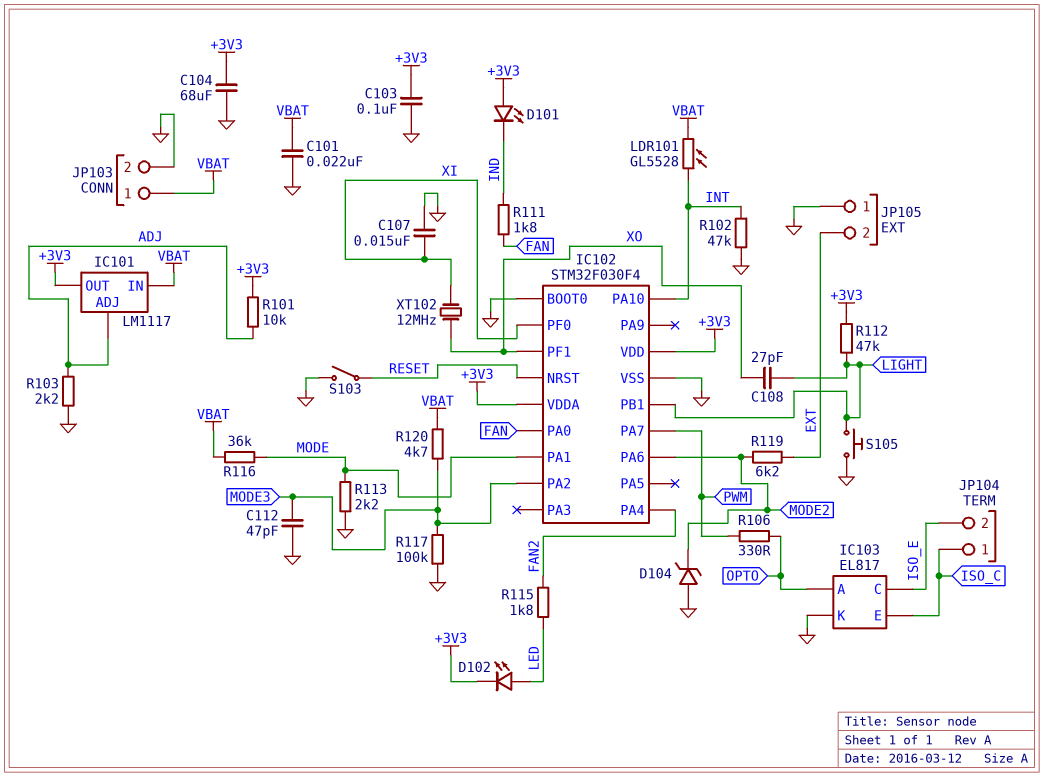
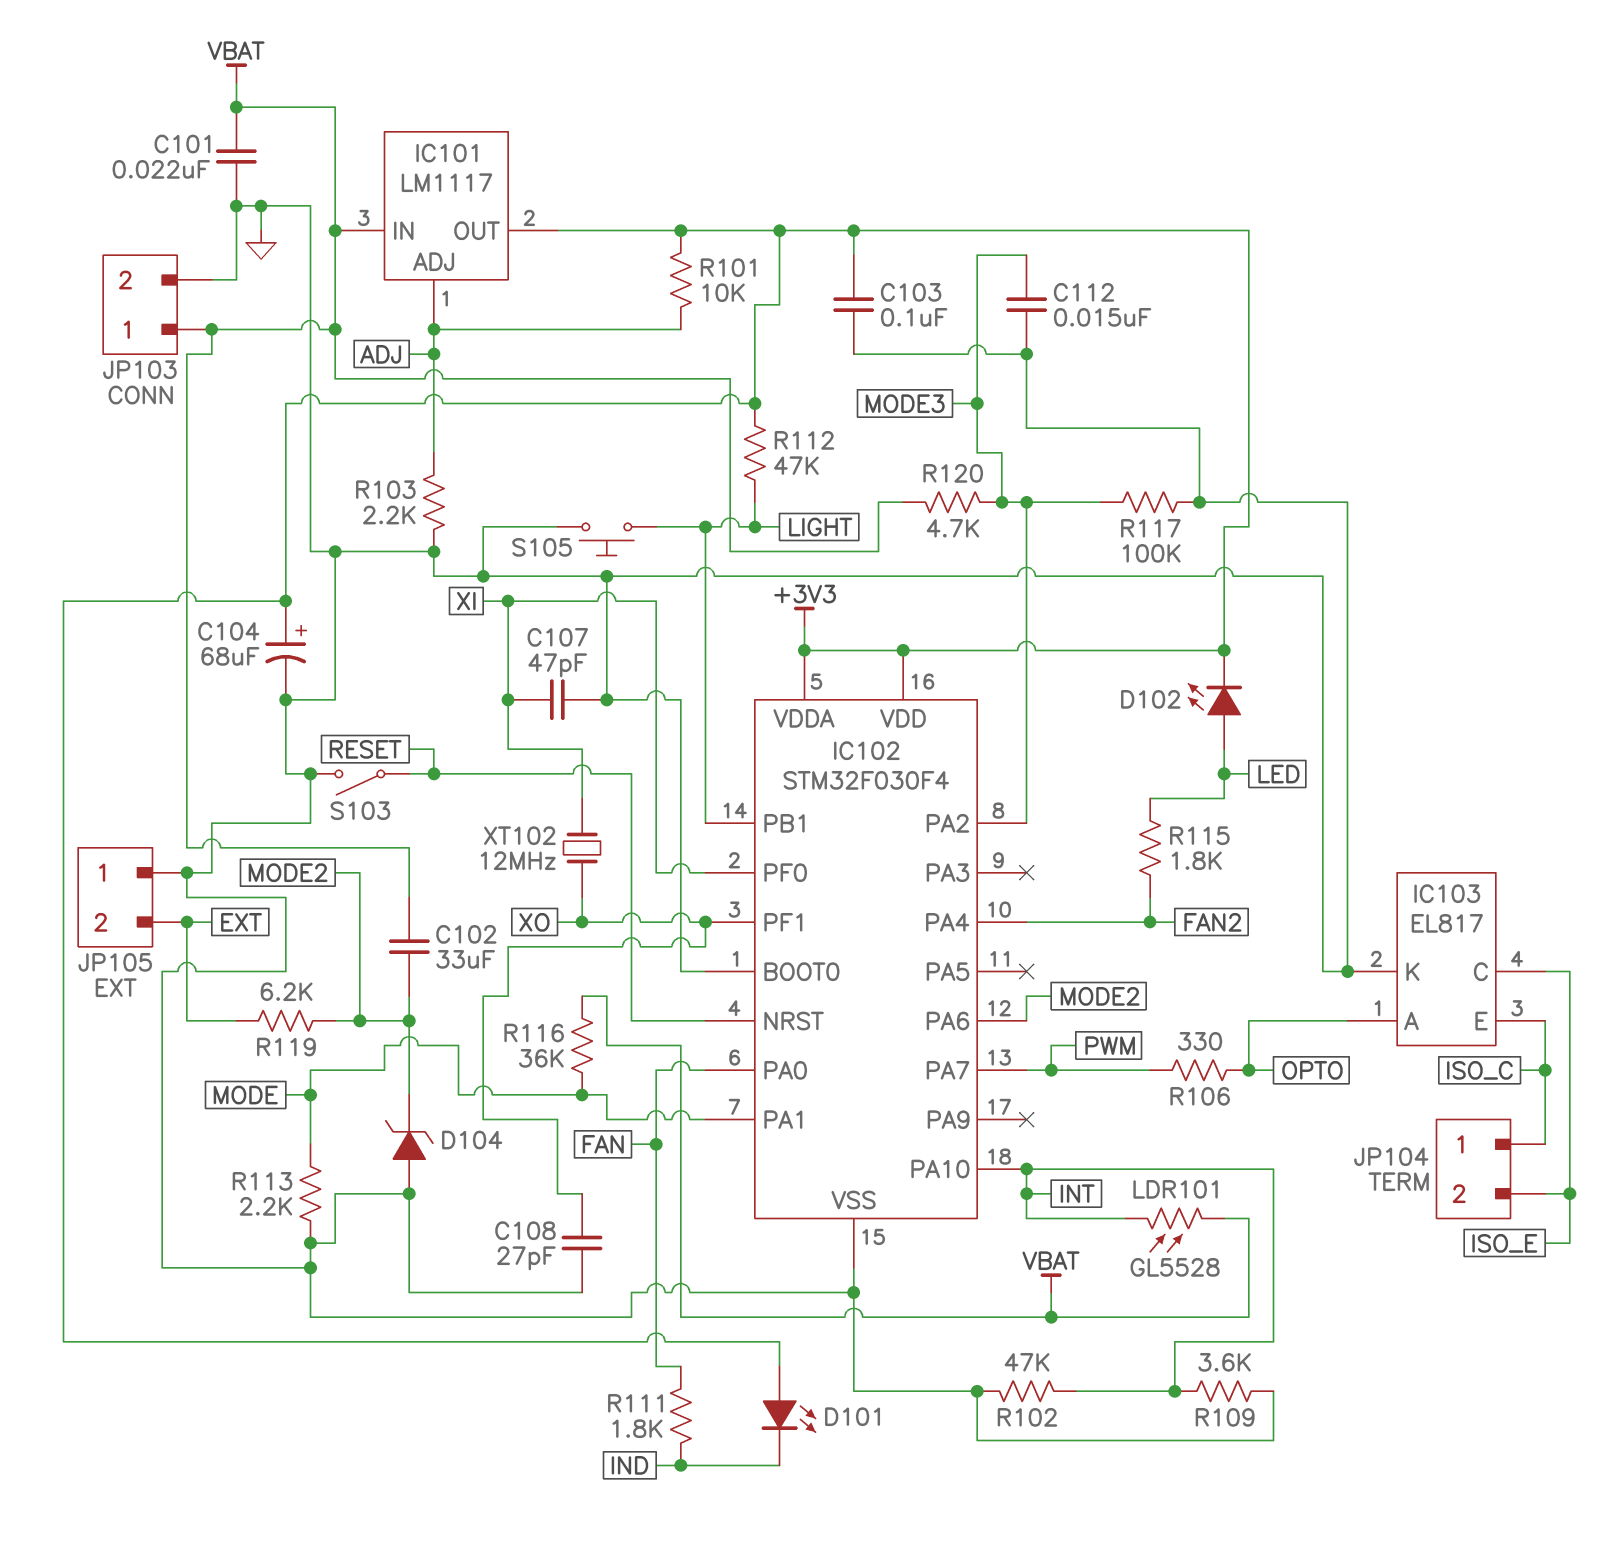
C102: none -> 33uF (MODE2, VBAT)
C104: 68uF (+3V3, GND) -> 68uF (plus +3V3, minus GND)
C107: 15nF (GND, XI) -> 47pF (GND, XI)
C108: 27pF (LIGHT, XO) -> 27pF (GND, XO)
C112: 47pF (GND, MODE3) -> 15nF (GND, MODE3)
R109: none -> 3.6k (GND, INT)

